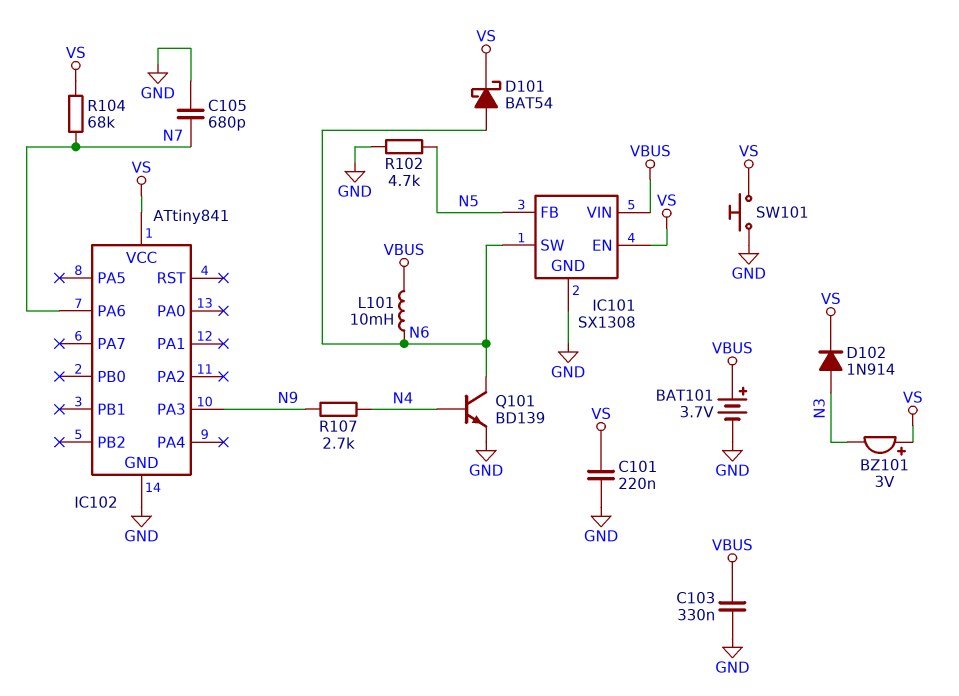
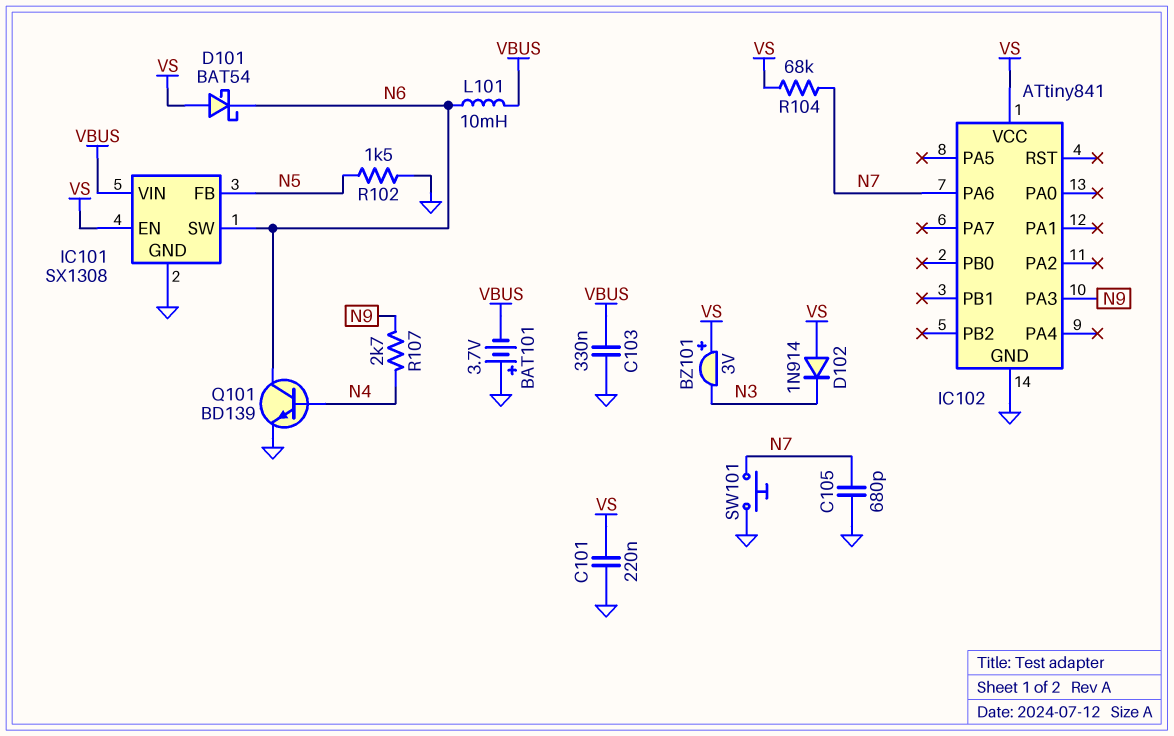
BAT101: 3.7V (plus VBUS, minus GND) -> 3.7V (plus GND, minus VBUS)
D101: schottky BAT54 (A N6, K VS) -> schottky BAT54 (A VS, K N6)
D102: diode 1N914 (A N3, K VS) -> diode 1N914 (A VS, K N3)
R102: 4.7k (GND, N5) -> 1.5k (GND, N5)
SW101: button (GND, VS) -> button (GND, N7)

